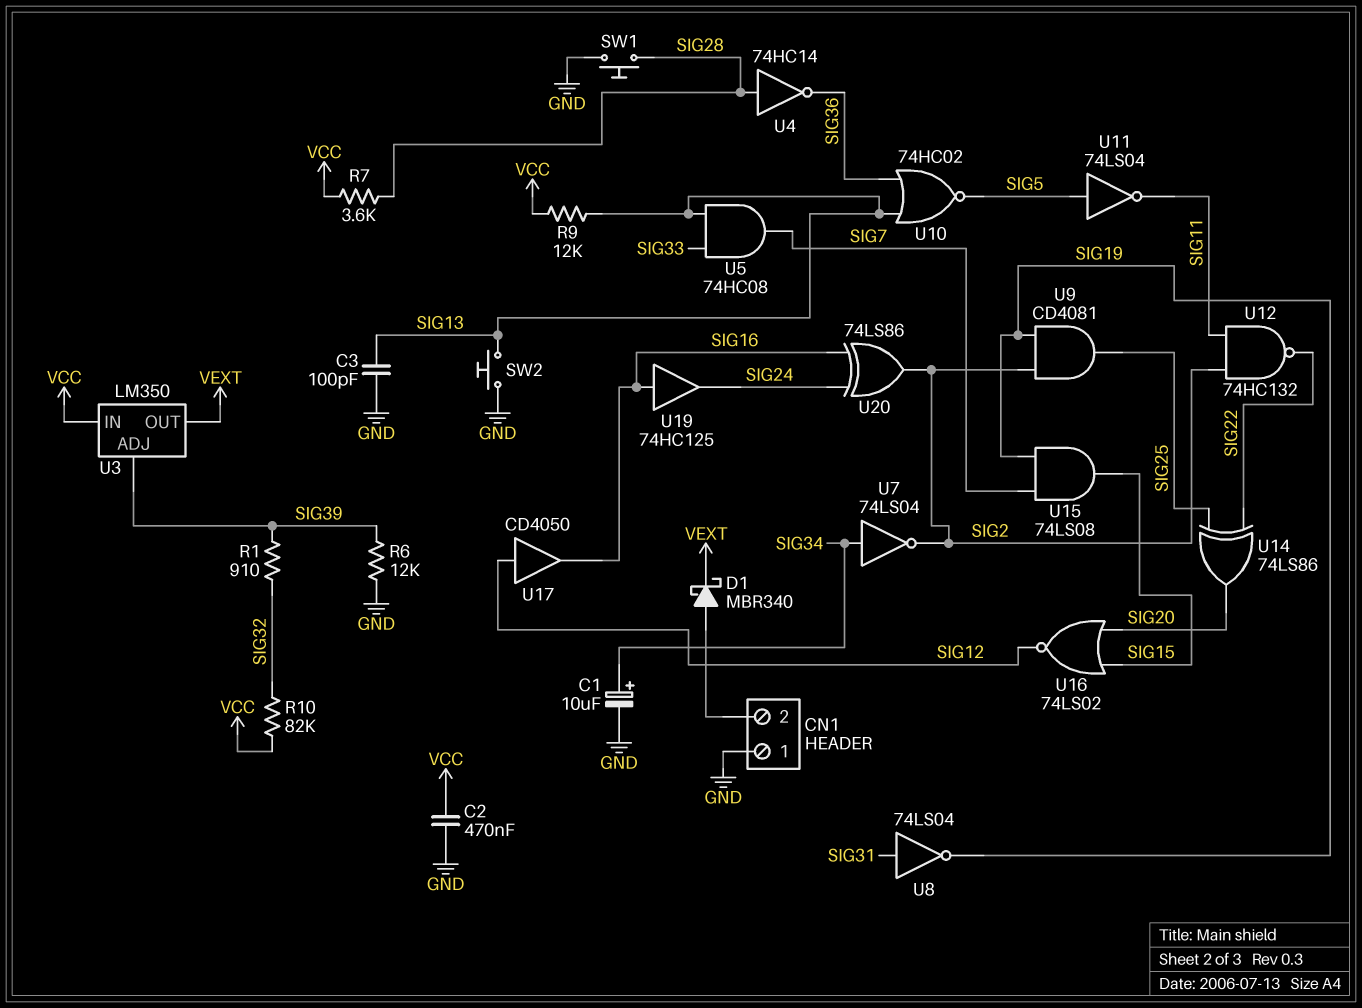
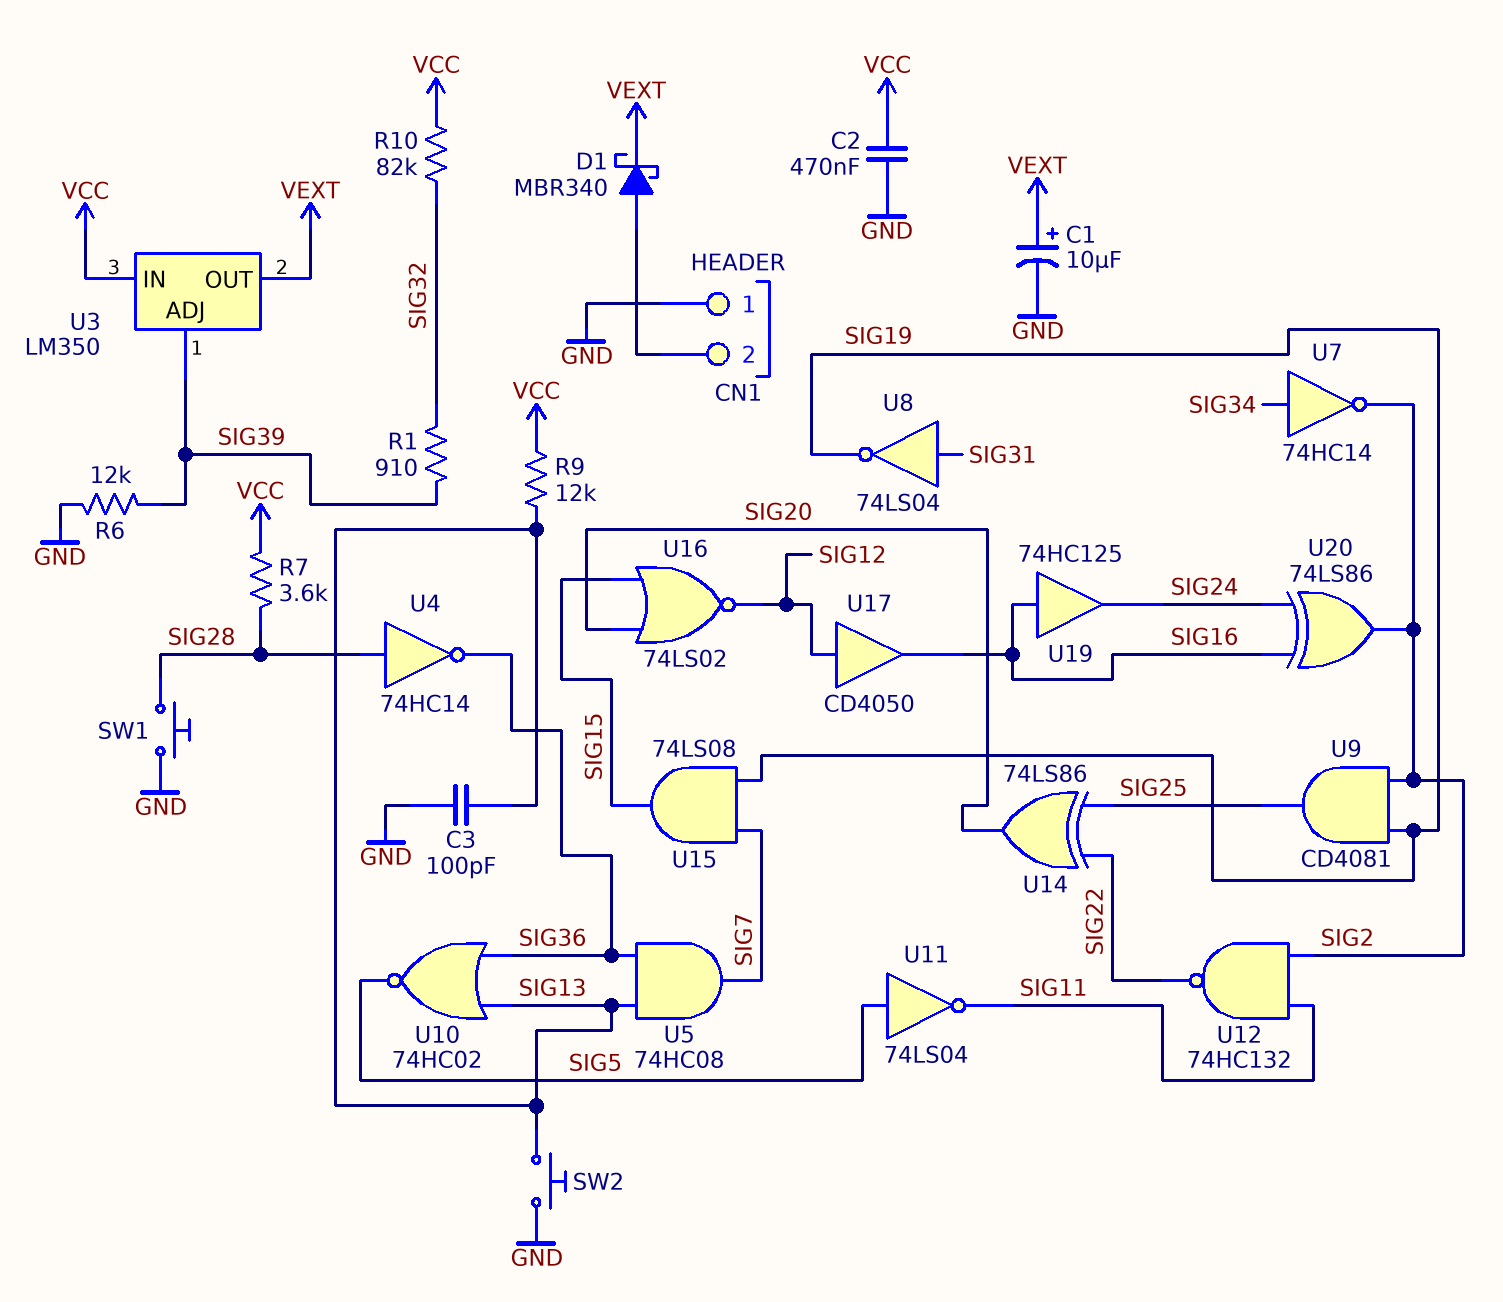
C1: 10uF (plus SIG34, minus GND) -> 10uF (plus VEXT, minus GND)
U5: AND 74HC08 (in SIG13, in SIG33, out SIG7) -> AND 74HC08 (in SIG13, in SIG36, out SIG7)
U7: NOT 74LS04 (in SIG34, out SIG2) -> NOT 74HC14 (in SIG34, out SIG2)

